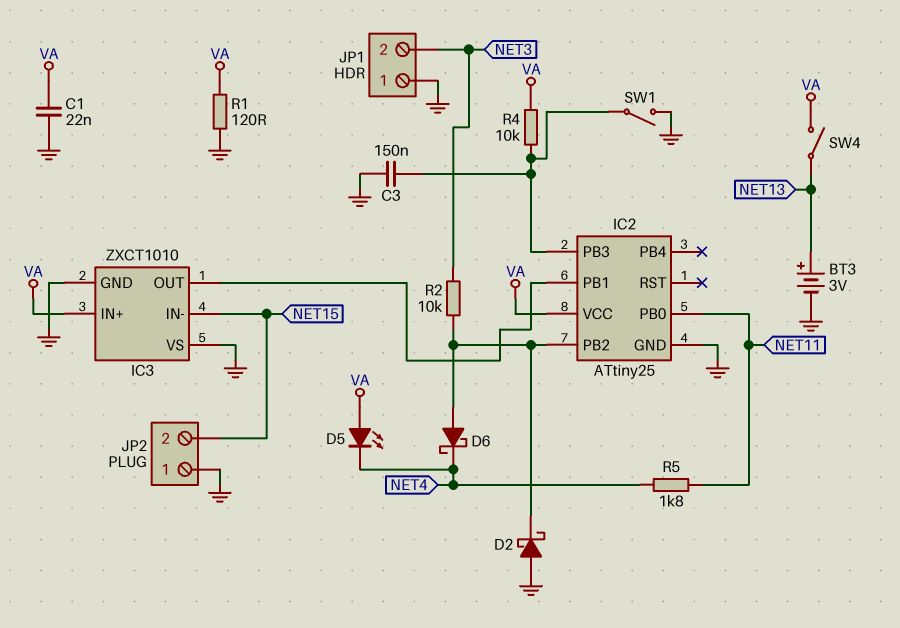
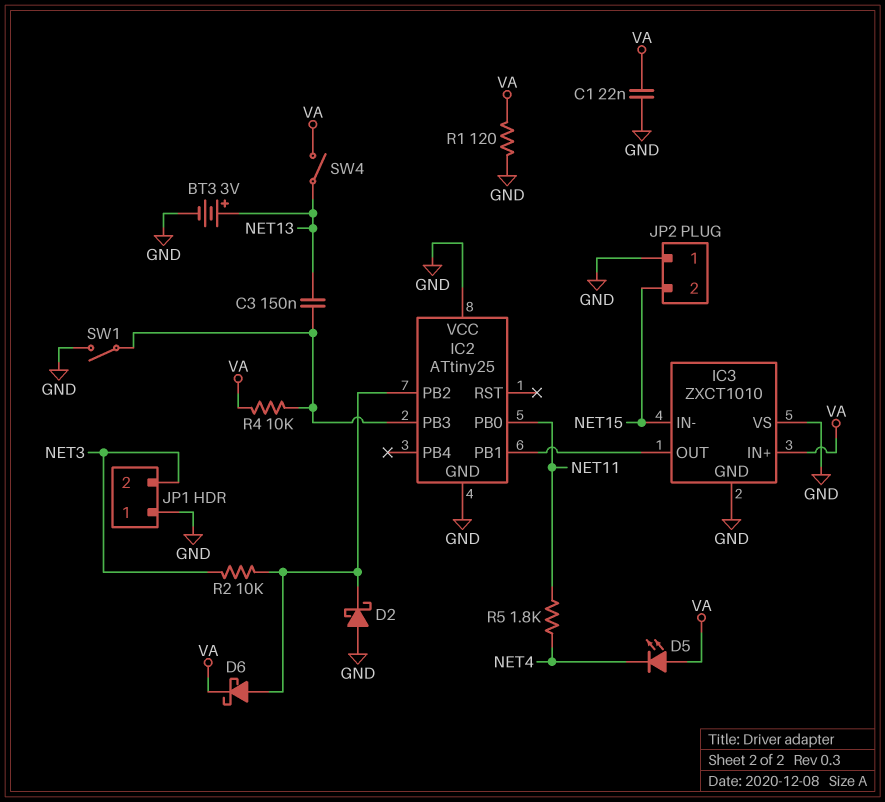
C3: 150nF (GND, IC2/PB3) -> 150nF (IC2/PB3, NET13)
D6: schottky (A IC2/PB2, K NET4) -> schottky (A IC2/PB2, K VA)
IC2 pin VCC: VA -> GND

